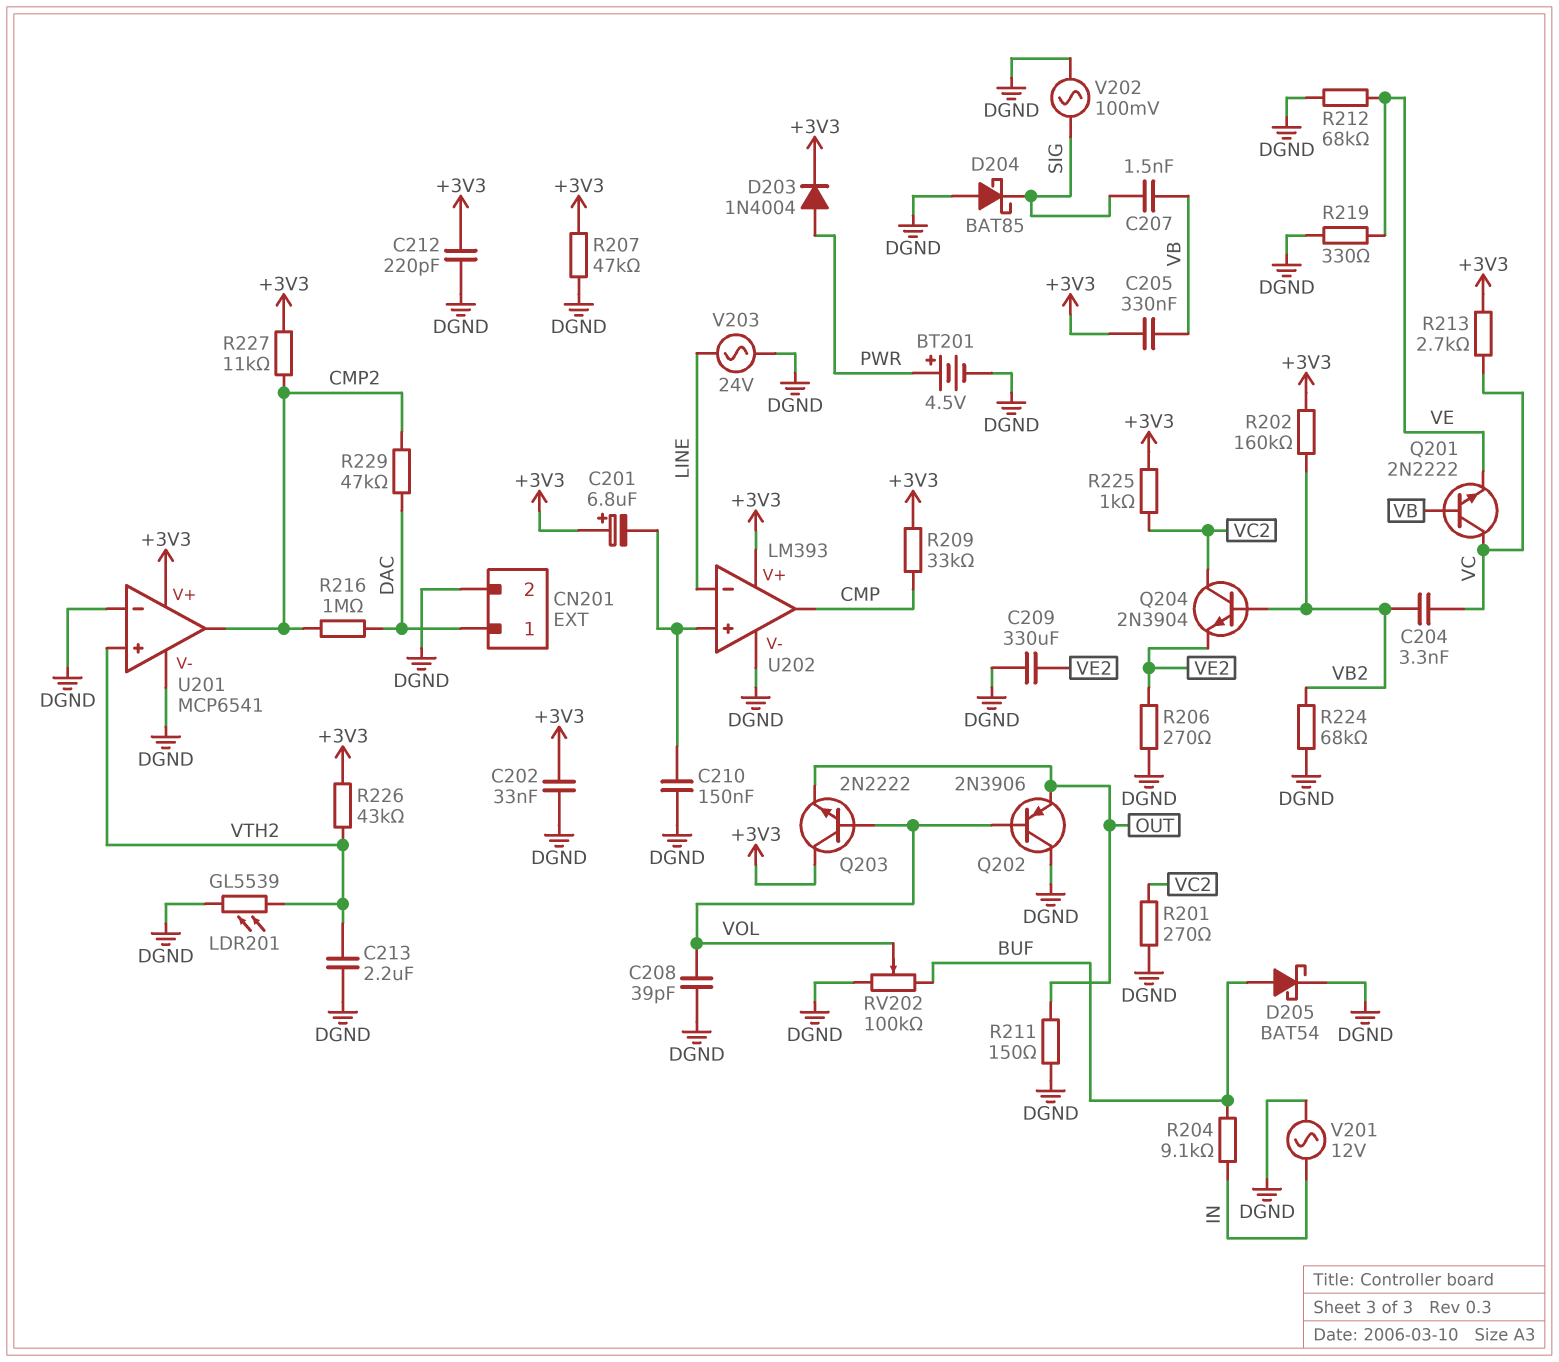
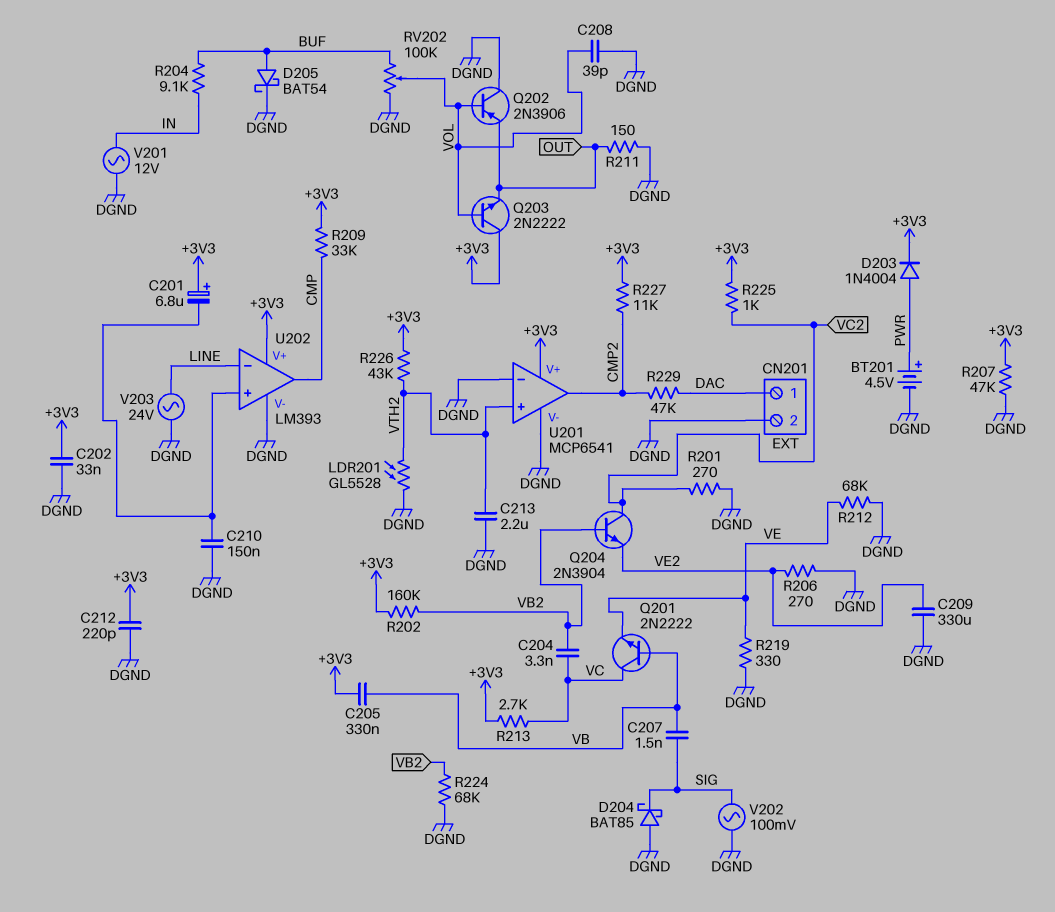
LDR201: GL5539 (DGND, VTH2) -> GL5528 (DGND, VTH2)
R216: 1M (CMP2, DAC) -> none

